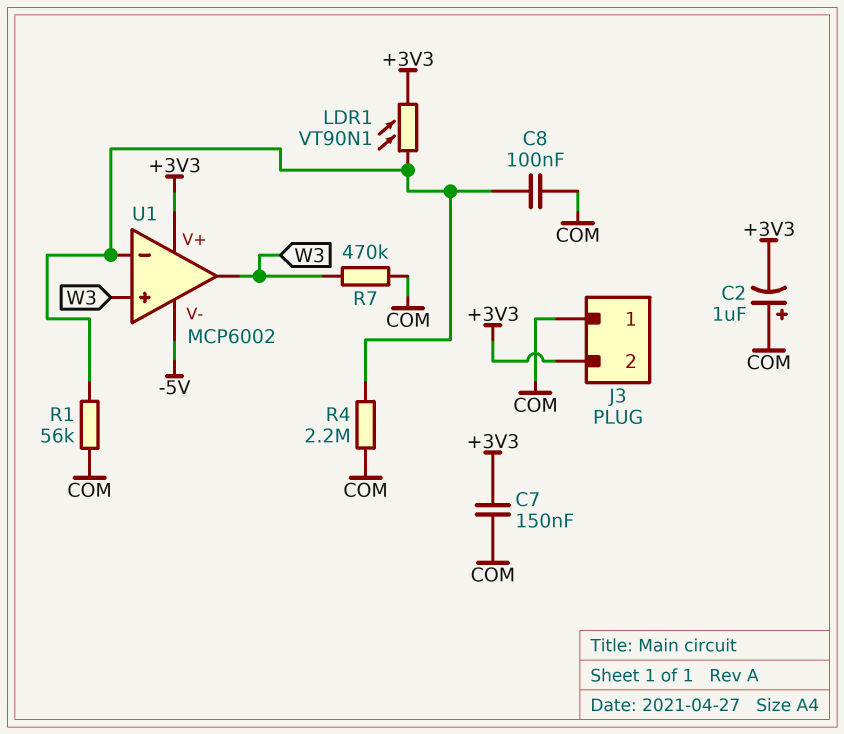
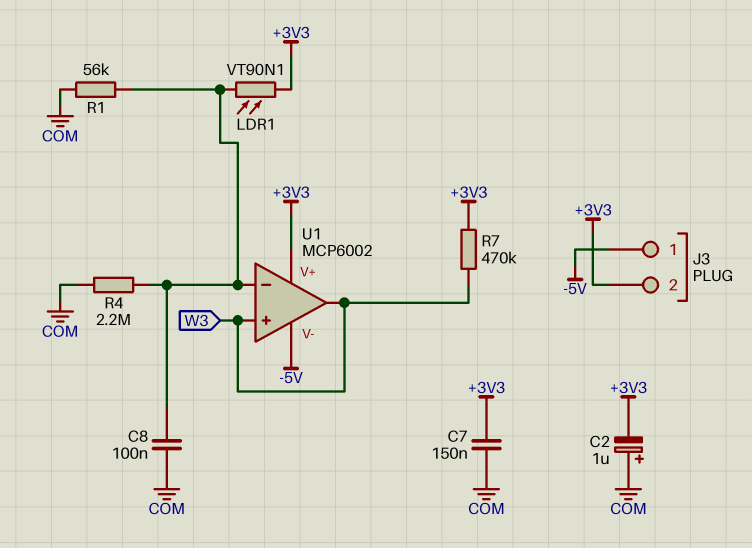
J3 pin 1: COM -> -5V
R7: 470k (COM, W3) -> 470k (+3V3, W3)

